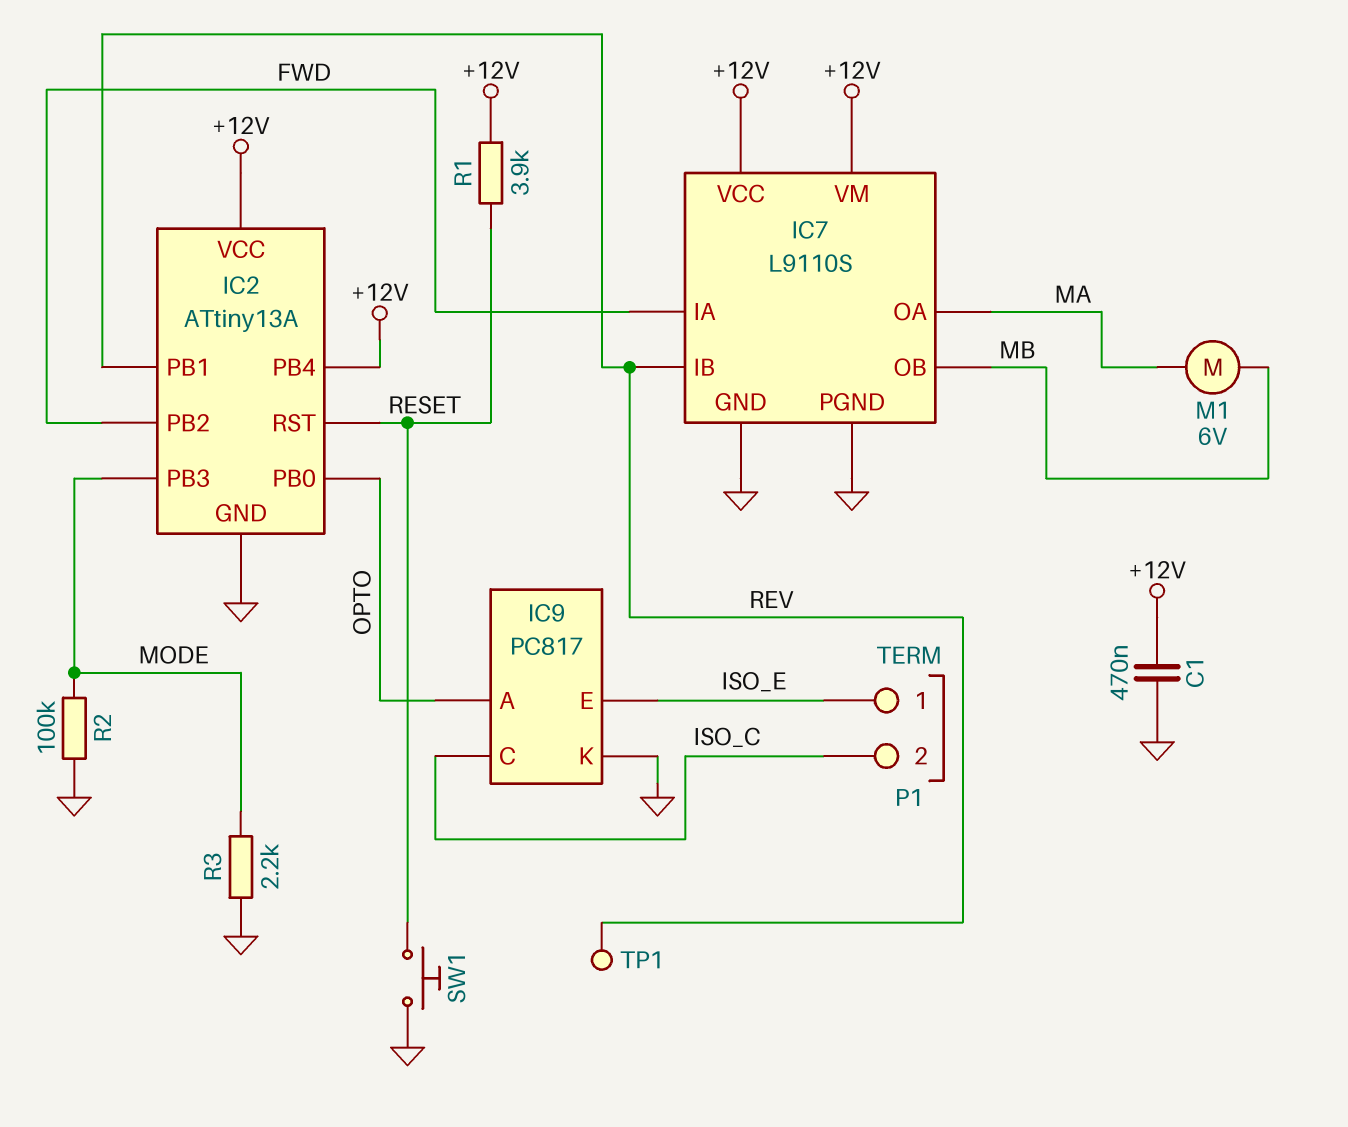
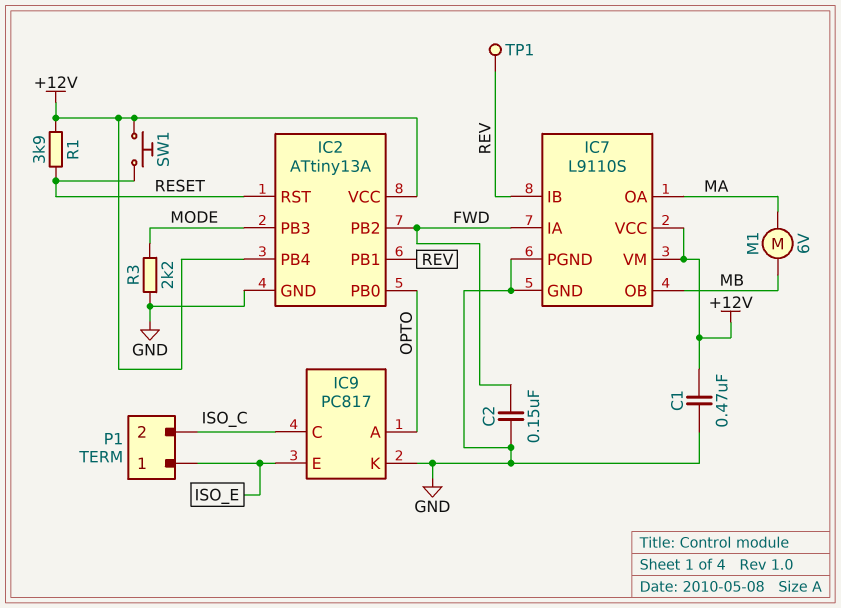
C2: none -> 150nF (FWD, GND)
R2: 100k (GND, MODE) -> none
SW1: button (GND, RESET) -> button (+12V, RESET)

